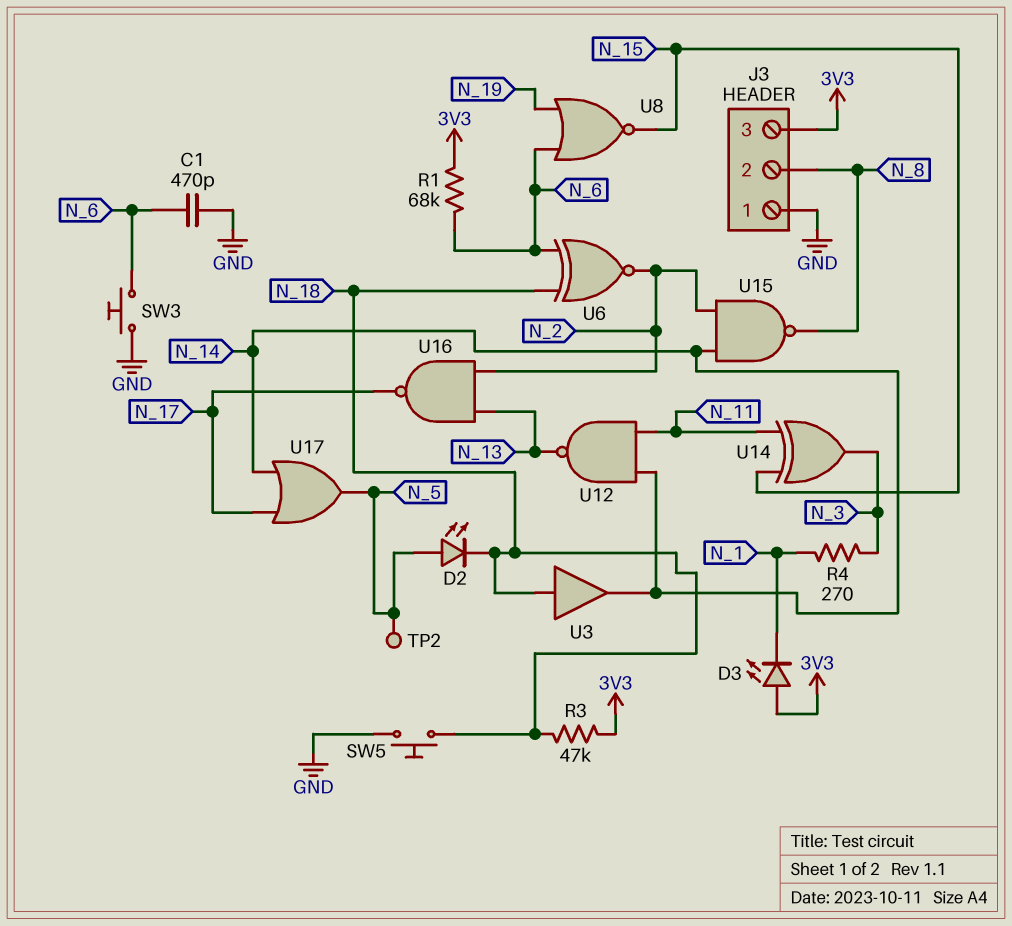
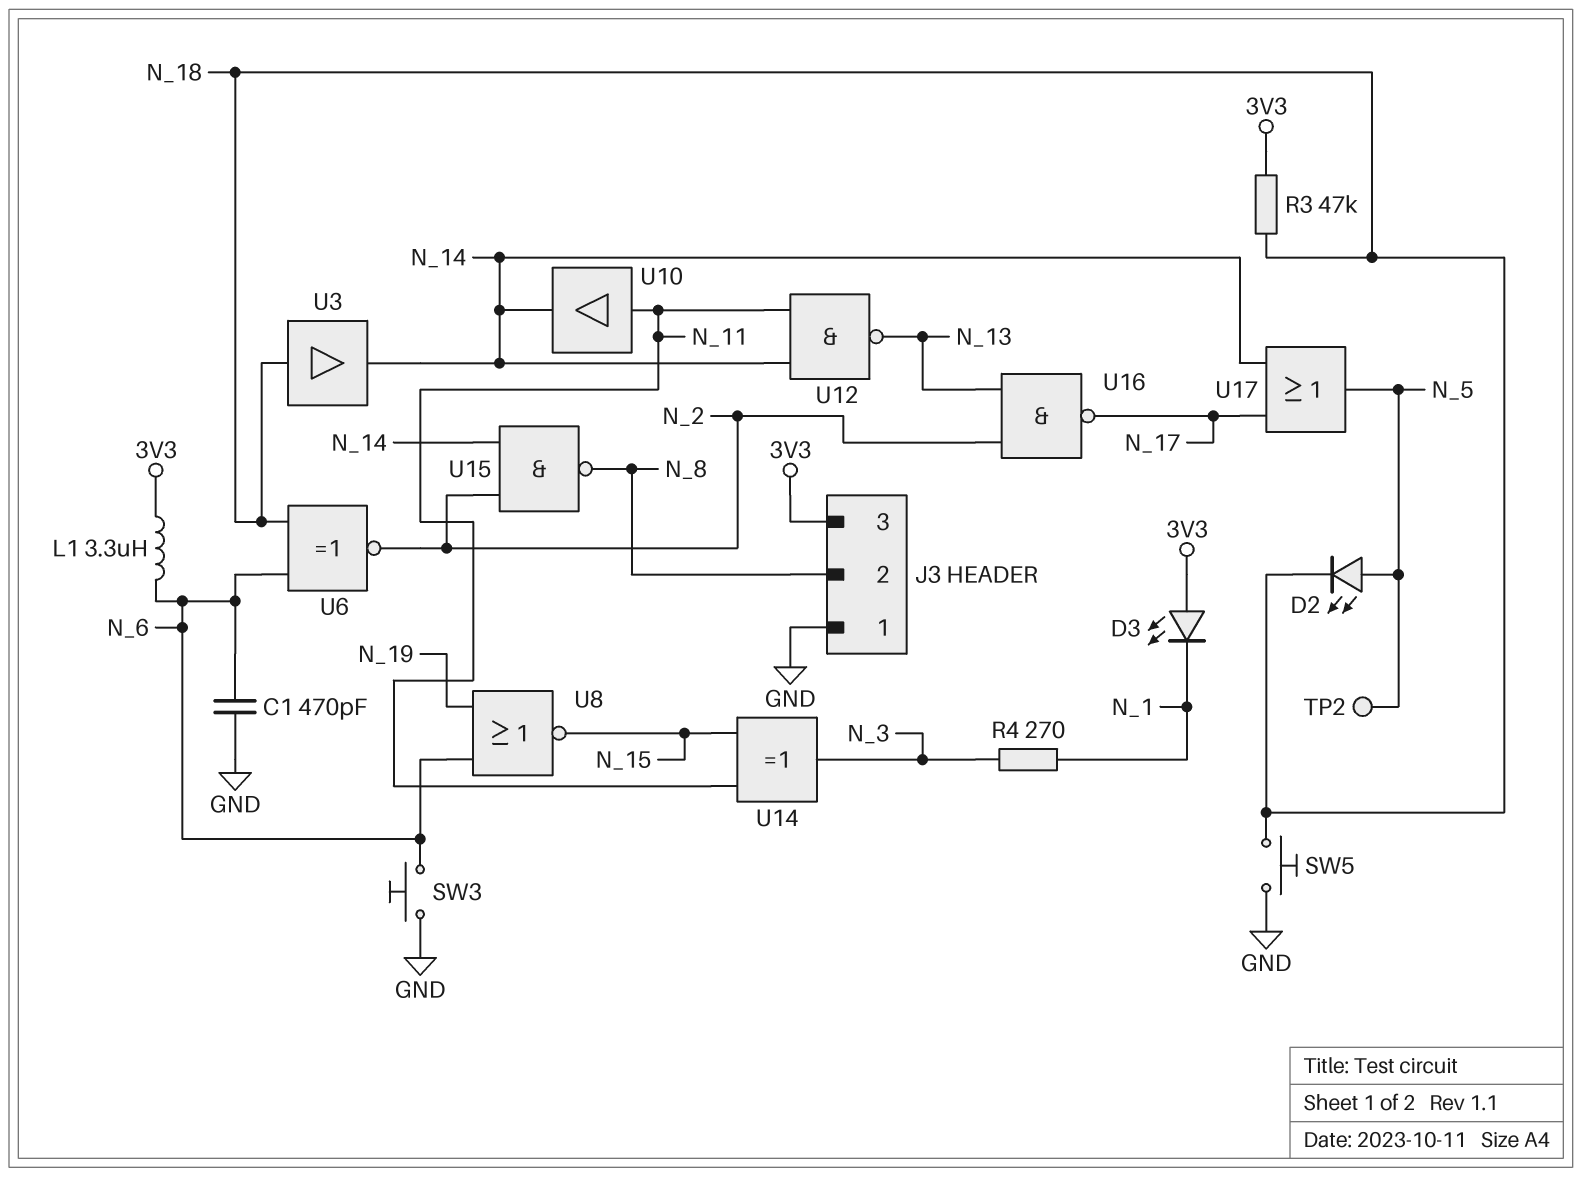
L1: none -> 3.3uH (3V3, N_6)
R1: 68k (3V3, N_6) -> none
U10: none -> buffer (in N_11, out N_14)

